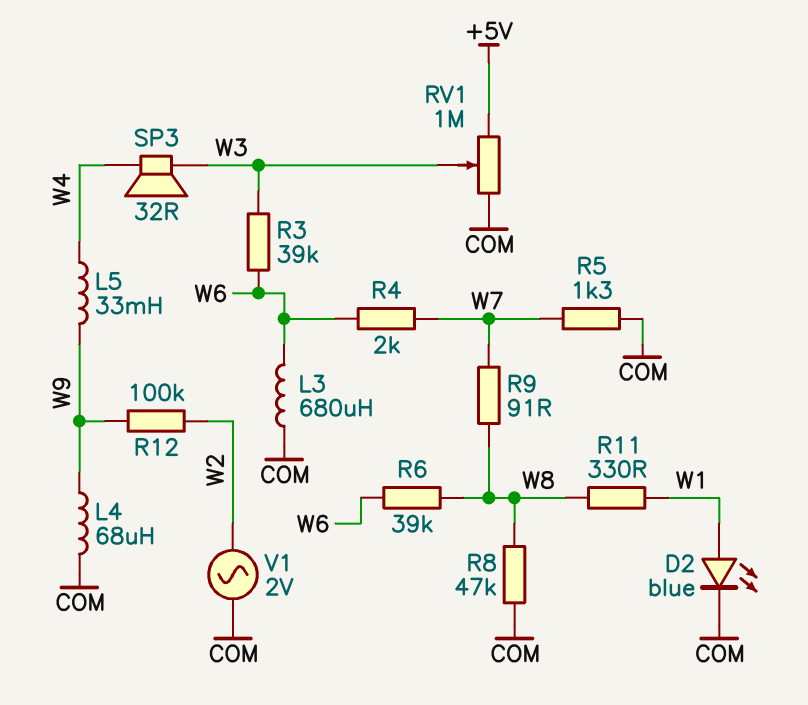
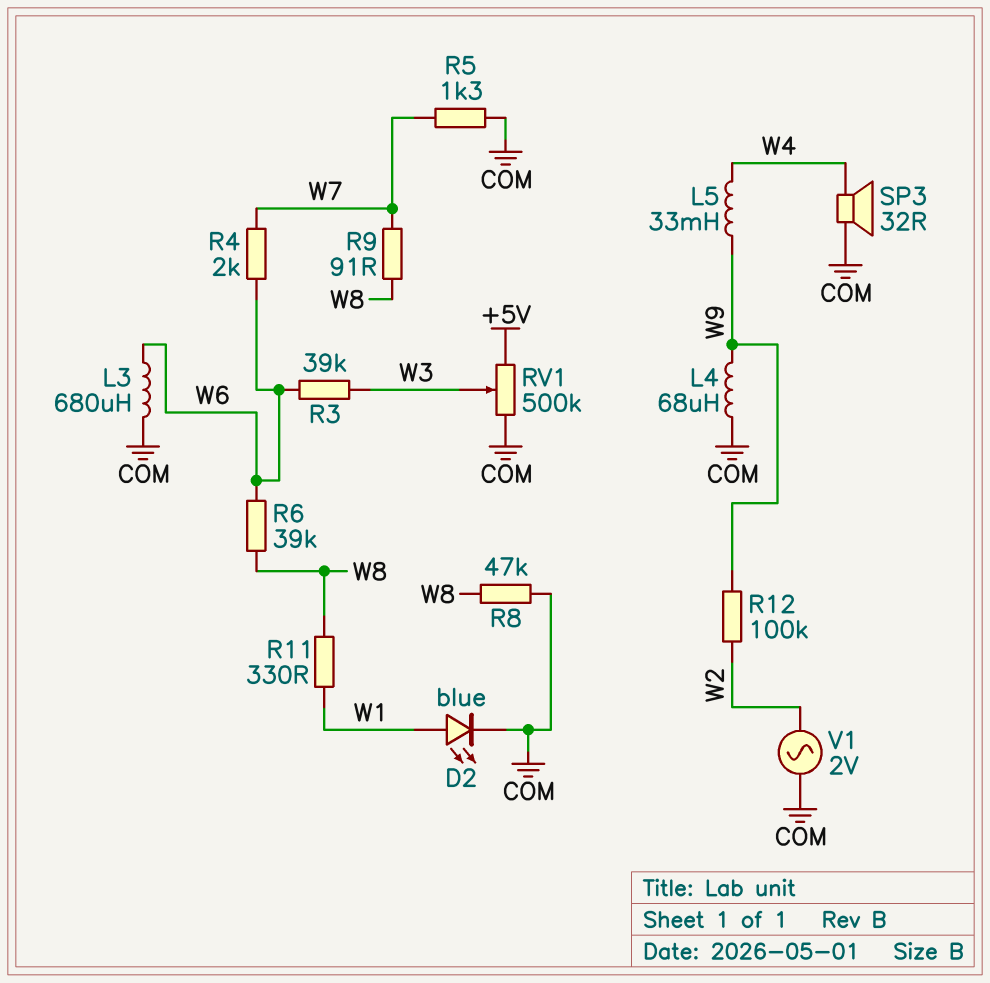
RV1: 1M (+5V, COM, wiper W3) -> 500k (+5V, COM, wiper W3)
SP3: speaker 32R (W3, W4) -> speaker 32R (COM, W4)

